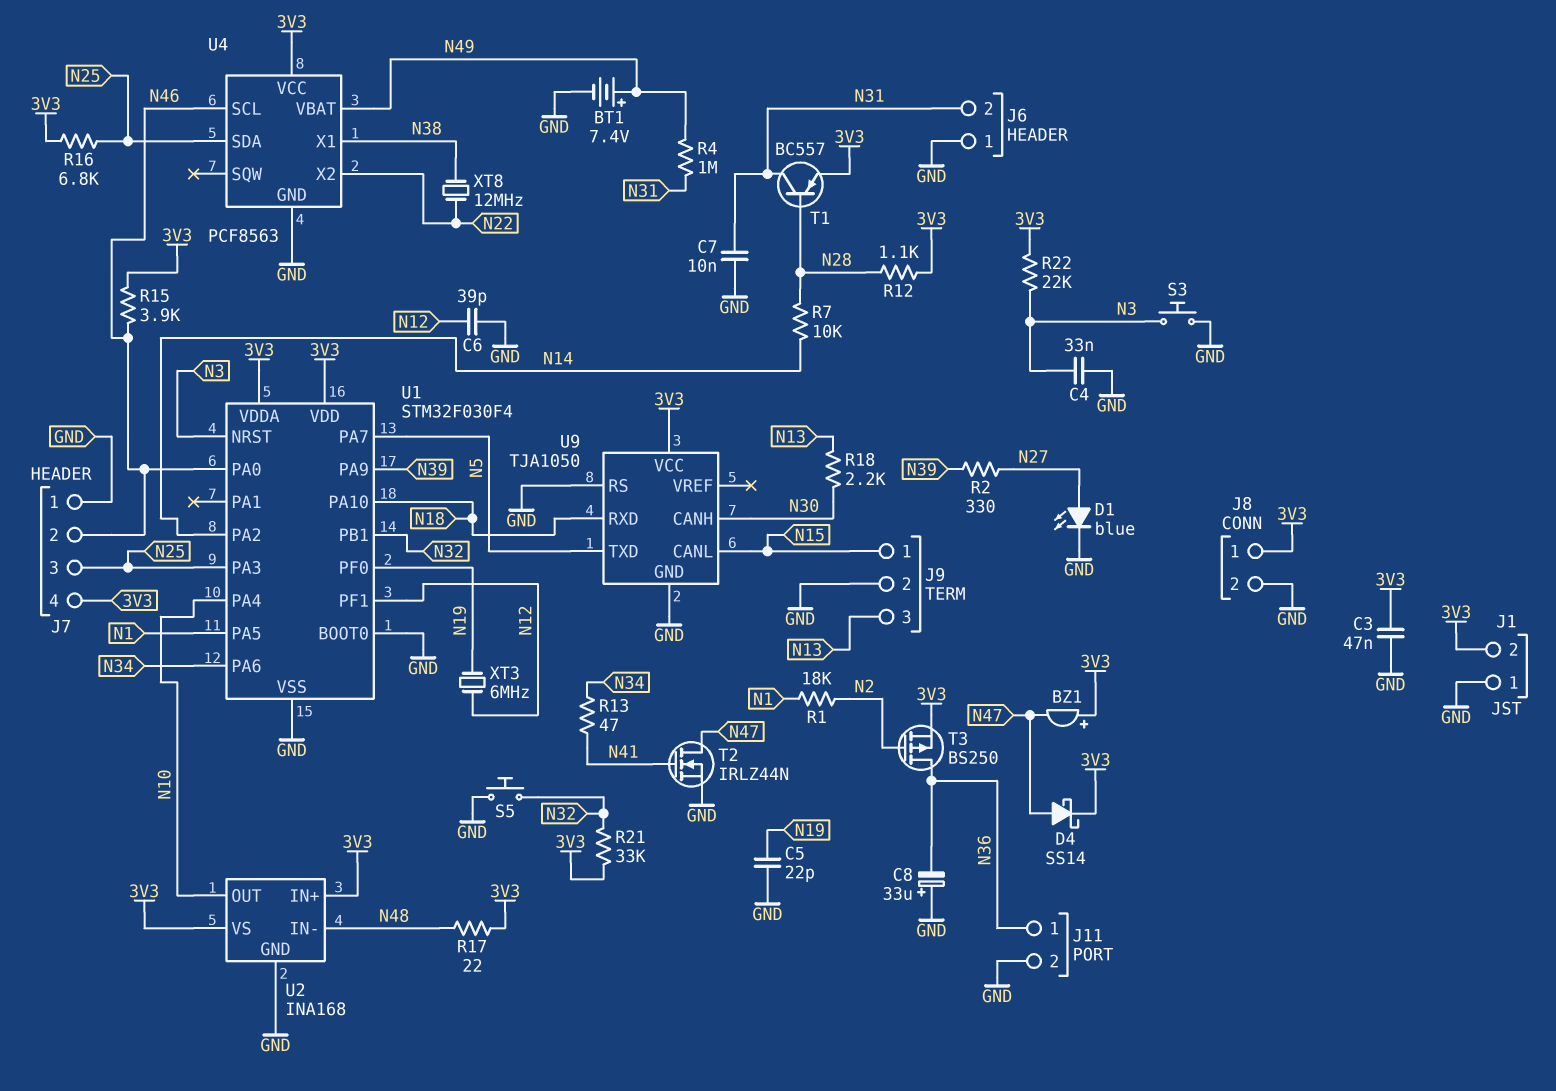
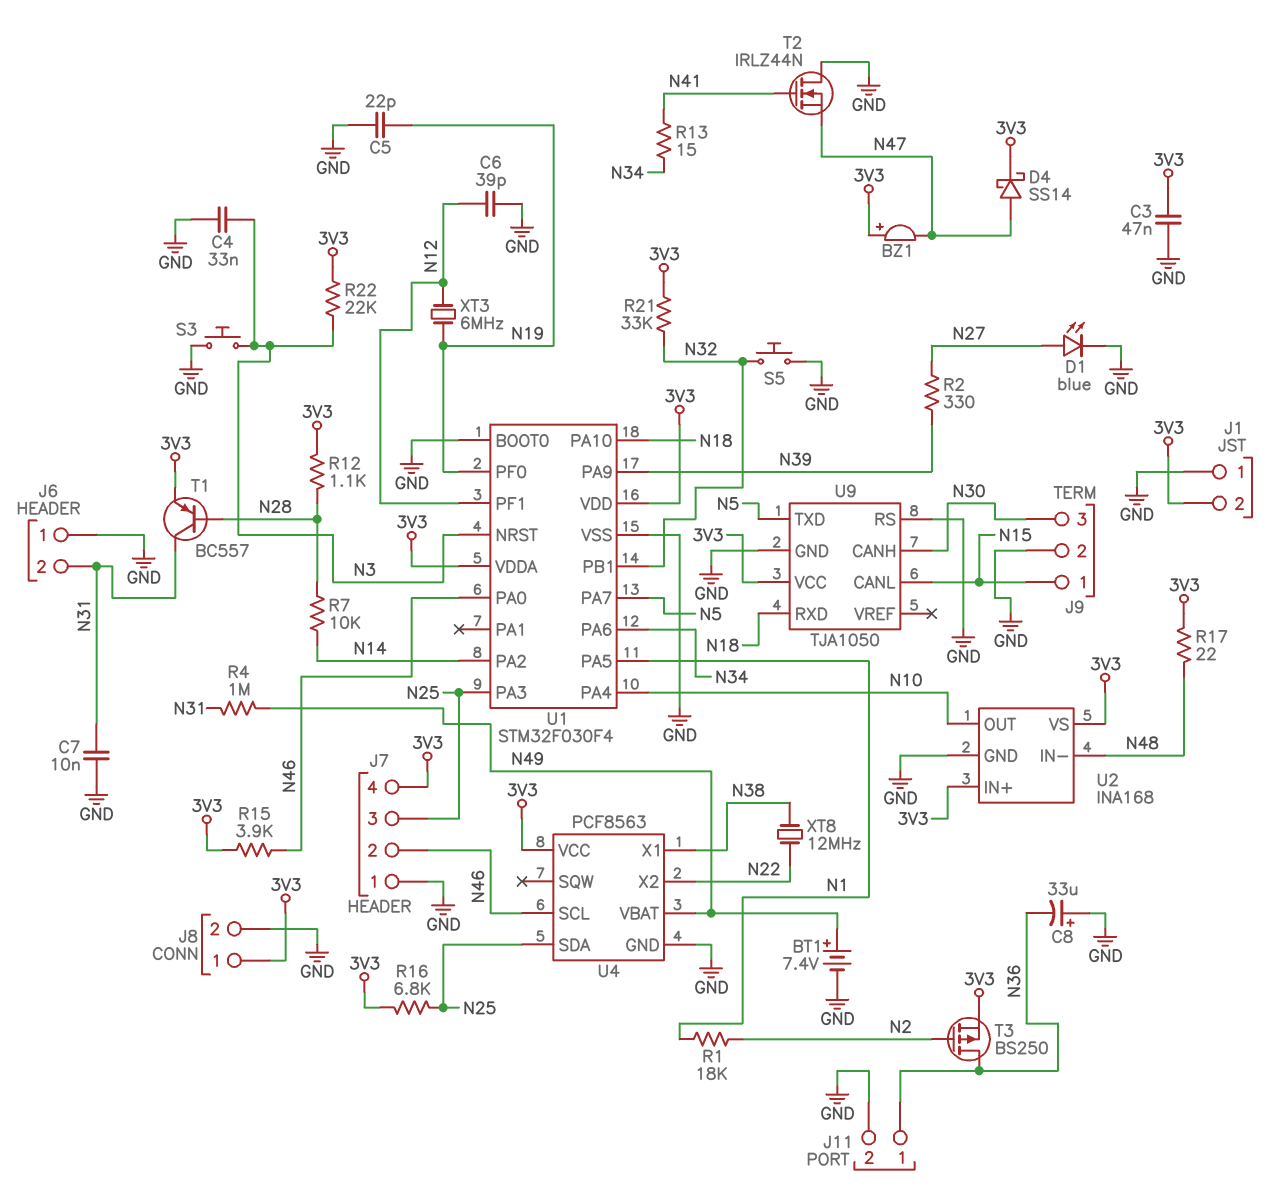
J9 pin 3: N13 -> N30
R13: 47 (N34, N41) -> 15 (N34, N41)
R18: 2.2k (N13, N30) -> none
T2: NMOS IRLZ44N (G N41, D N47, S GND) -> NMOS IRLZ44N (G N41, D GND, S N47)

